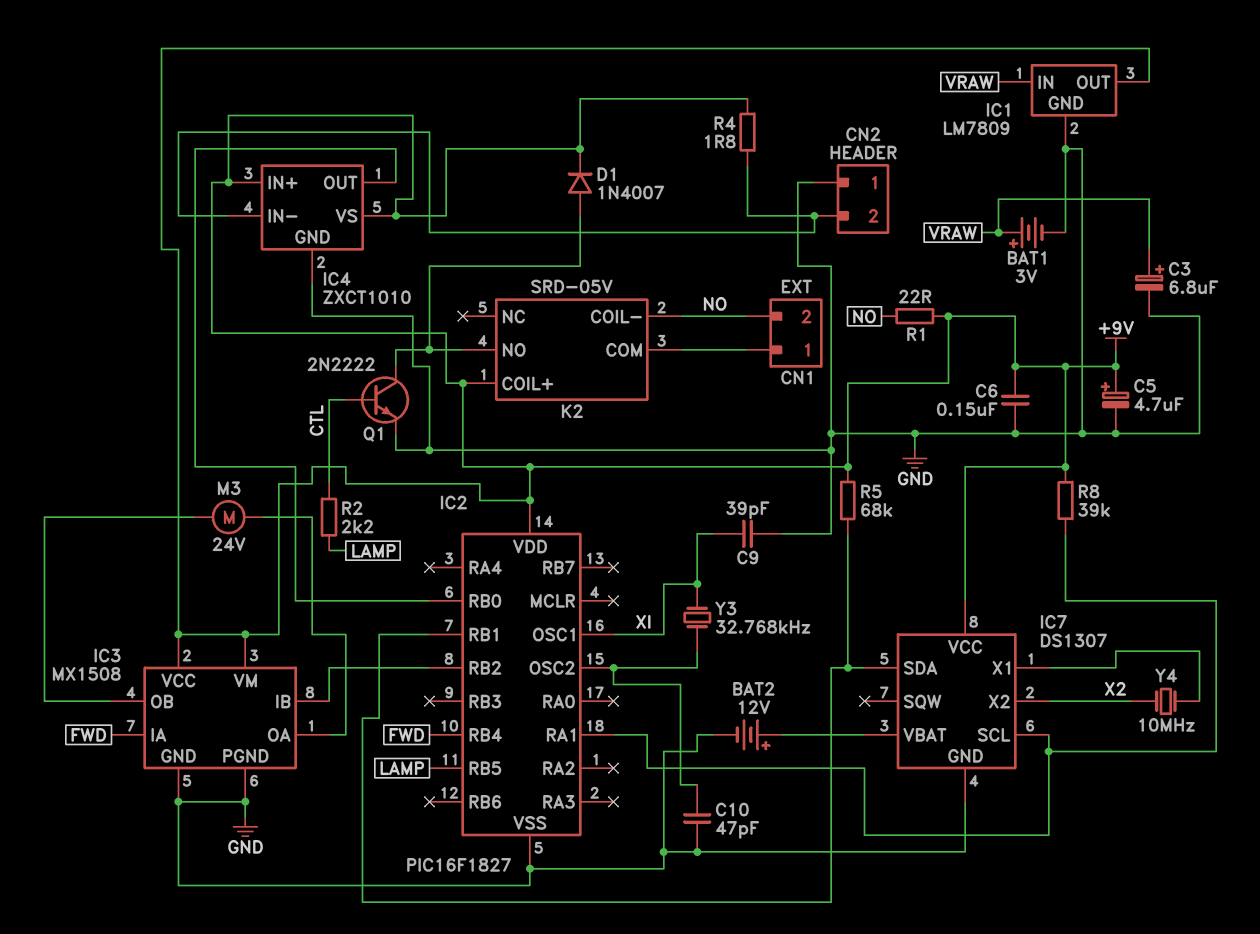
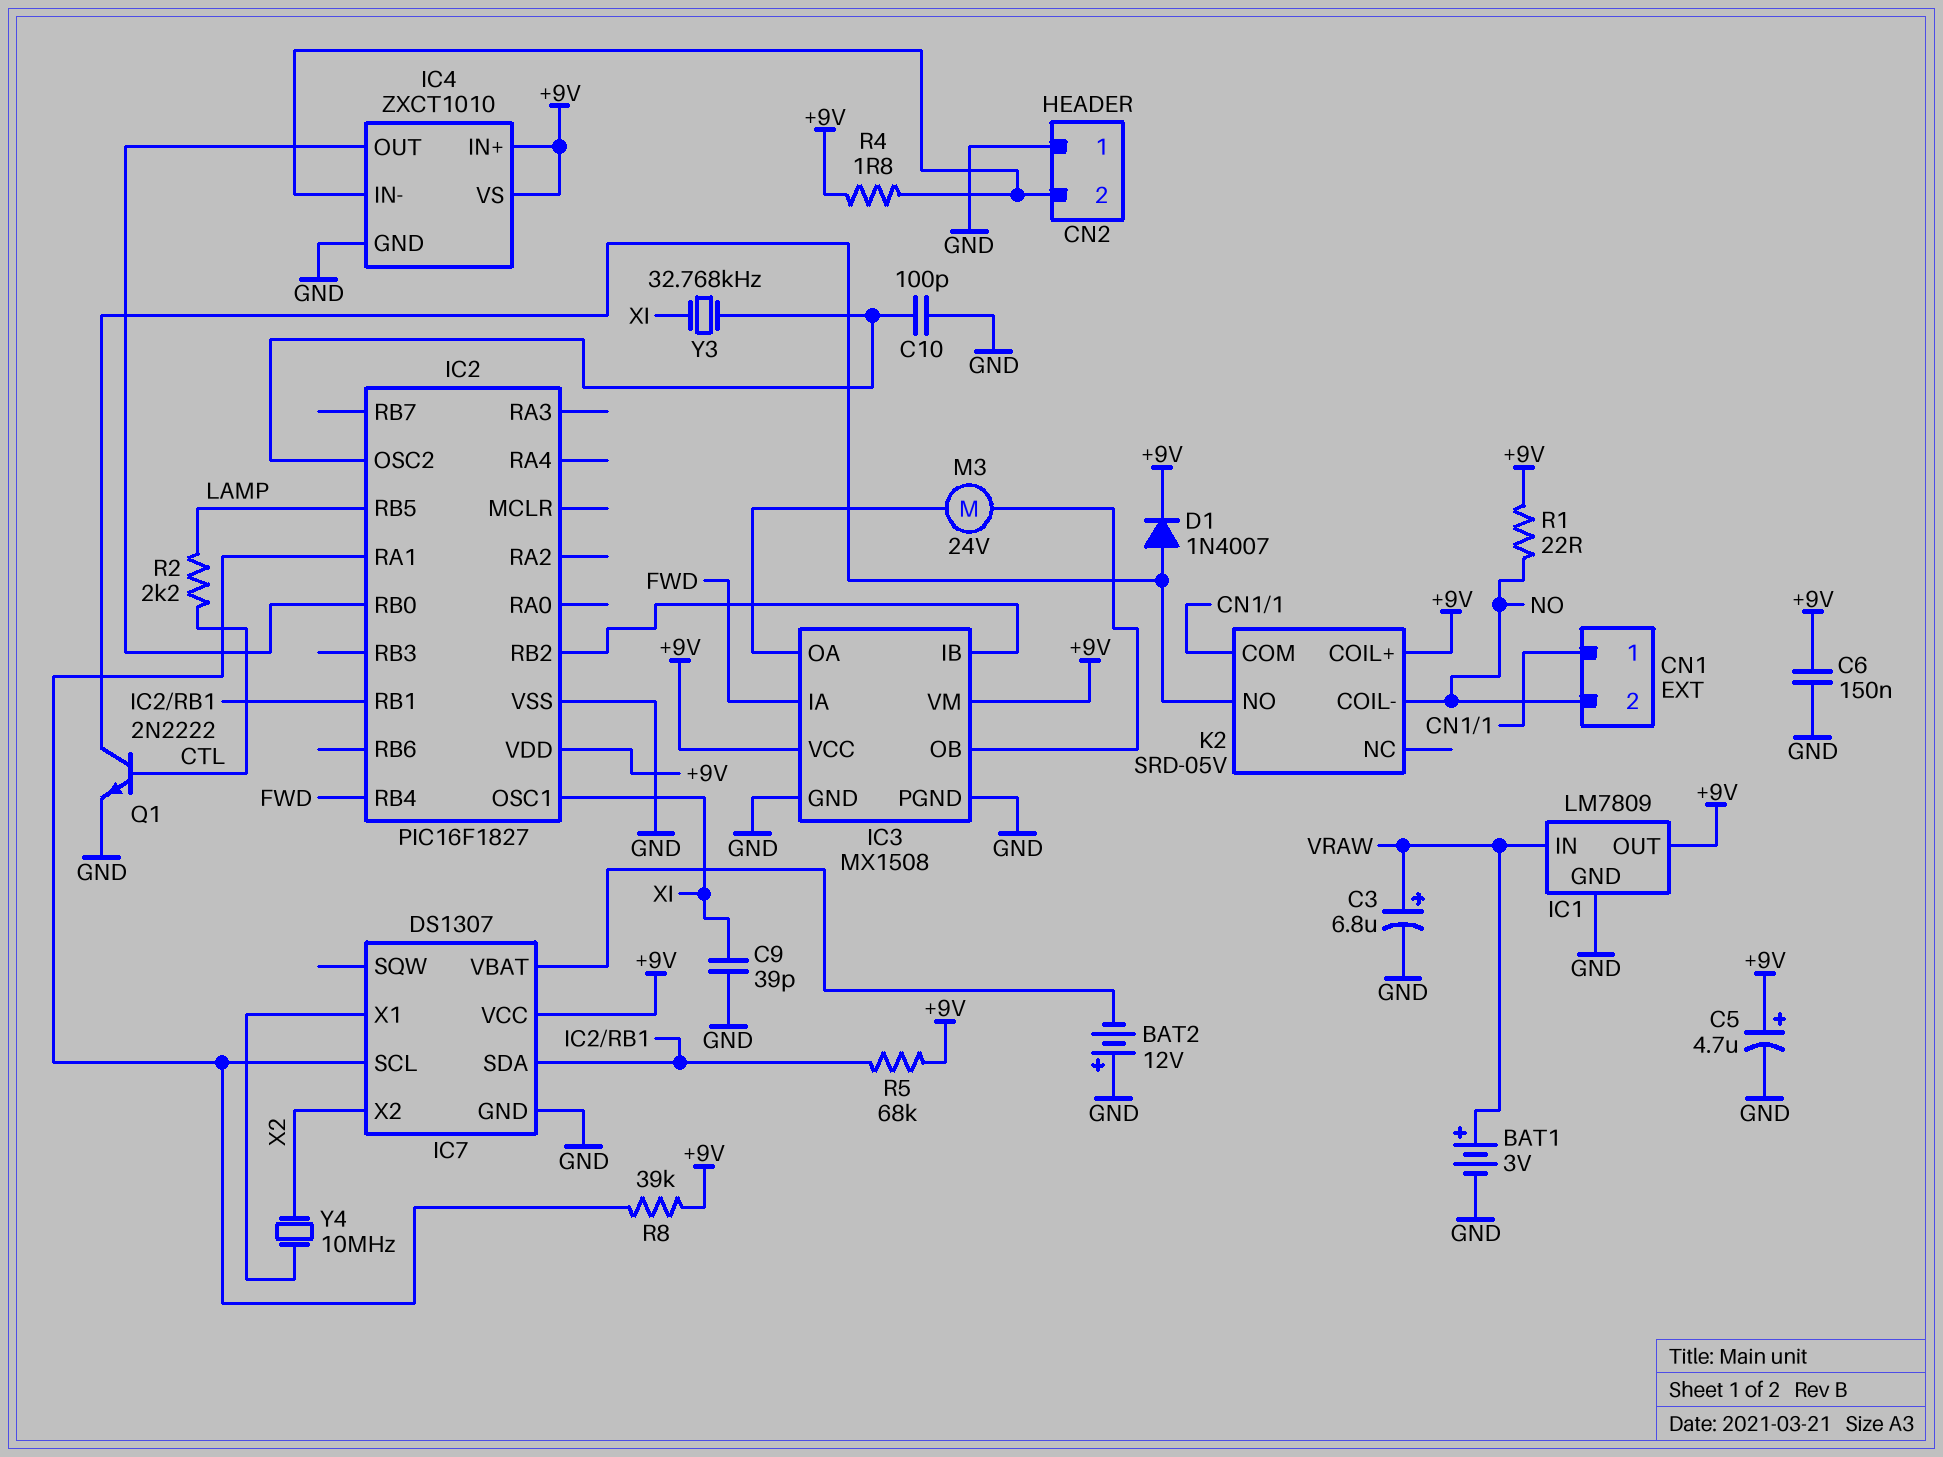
BAT2: 12V (plus IC7/VBAT, minus GND) -> 12V (plus GND, minus IC7/VBAT)
C10: 47pF (GND, IC2/OSC2) -> 100pF (GND, IC2/OSC2)

